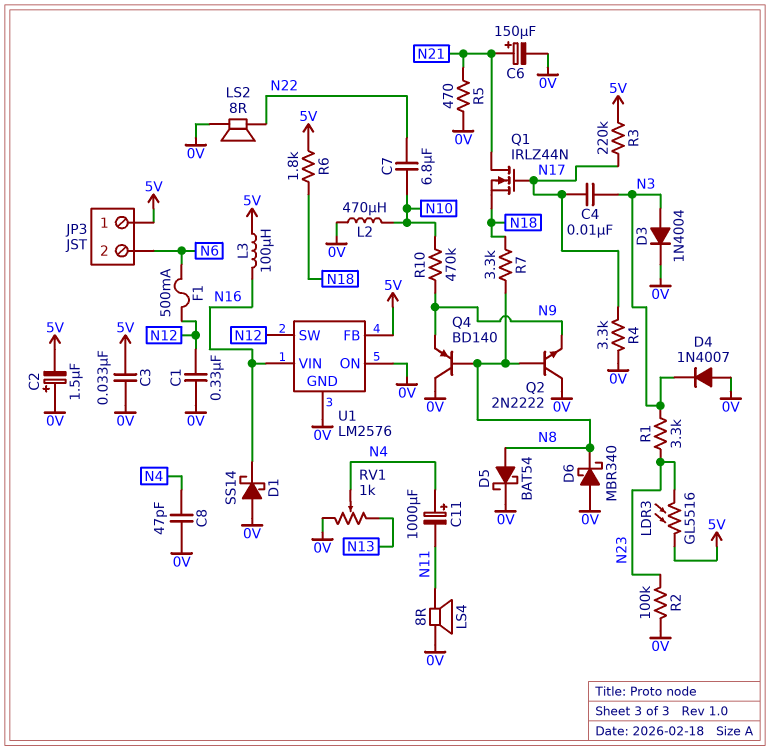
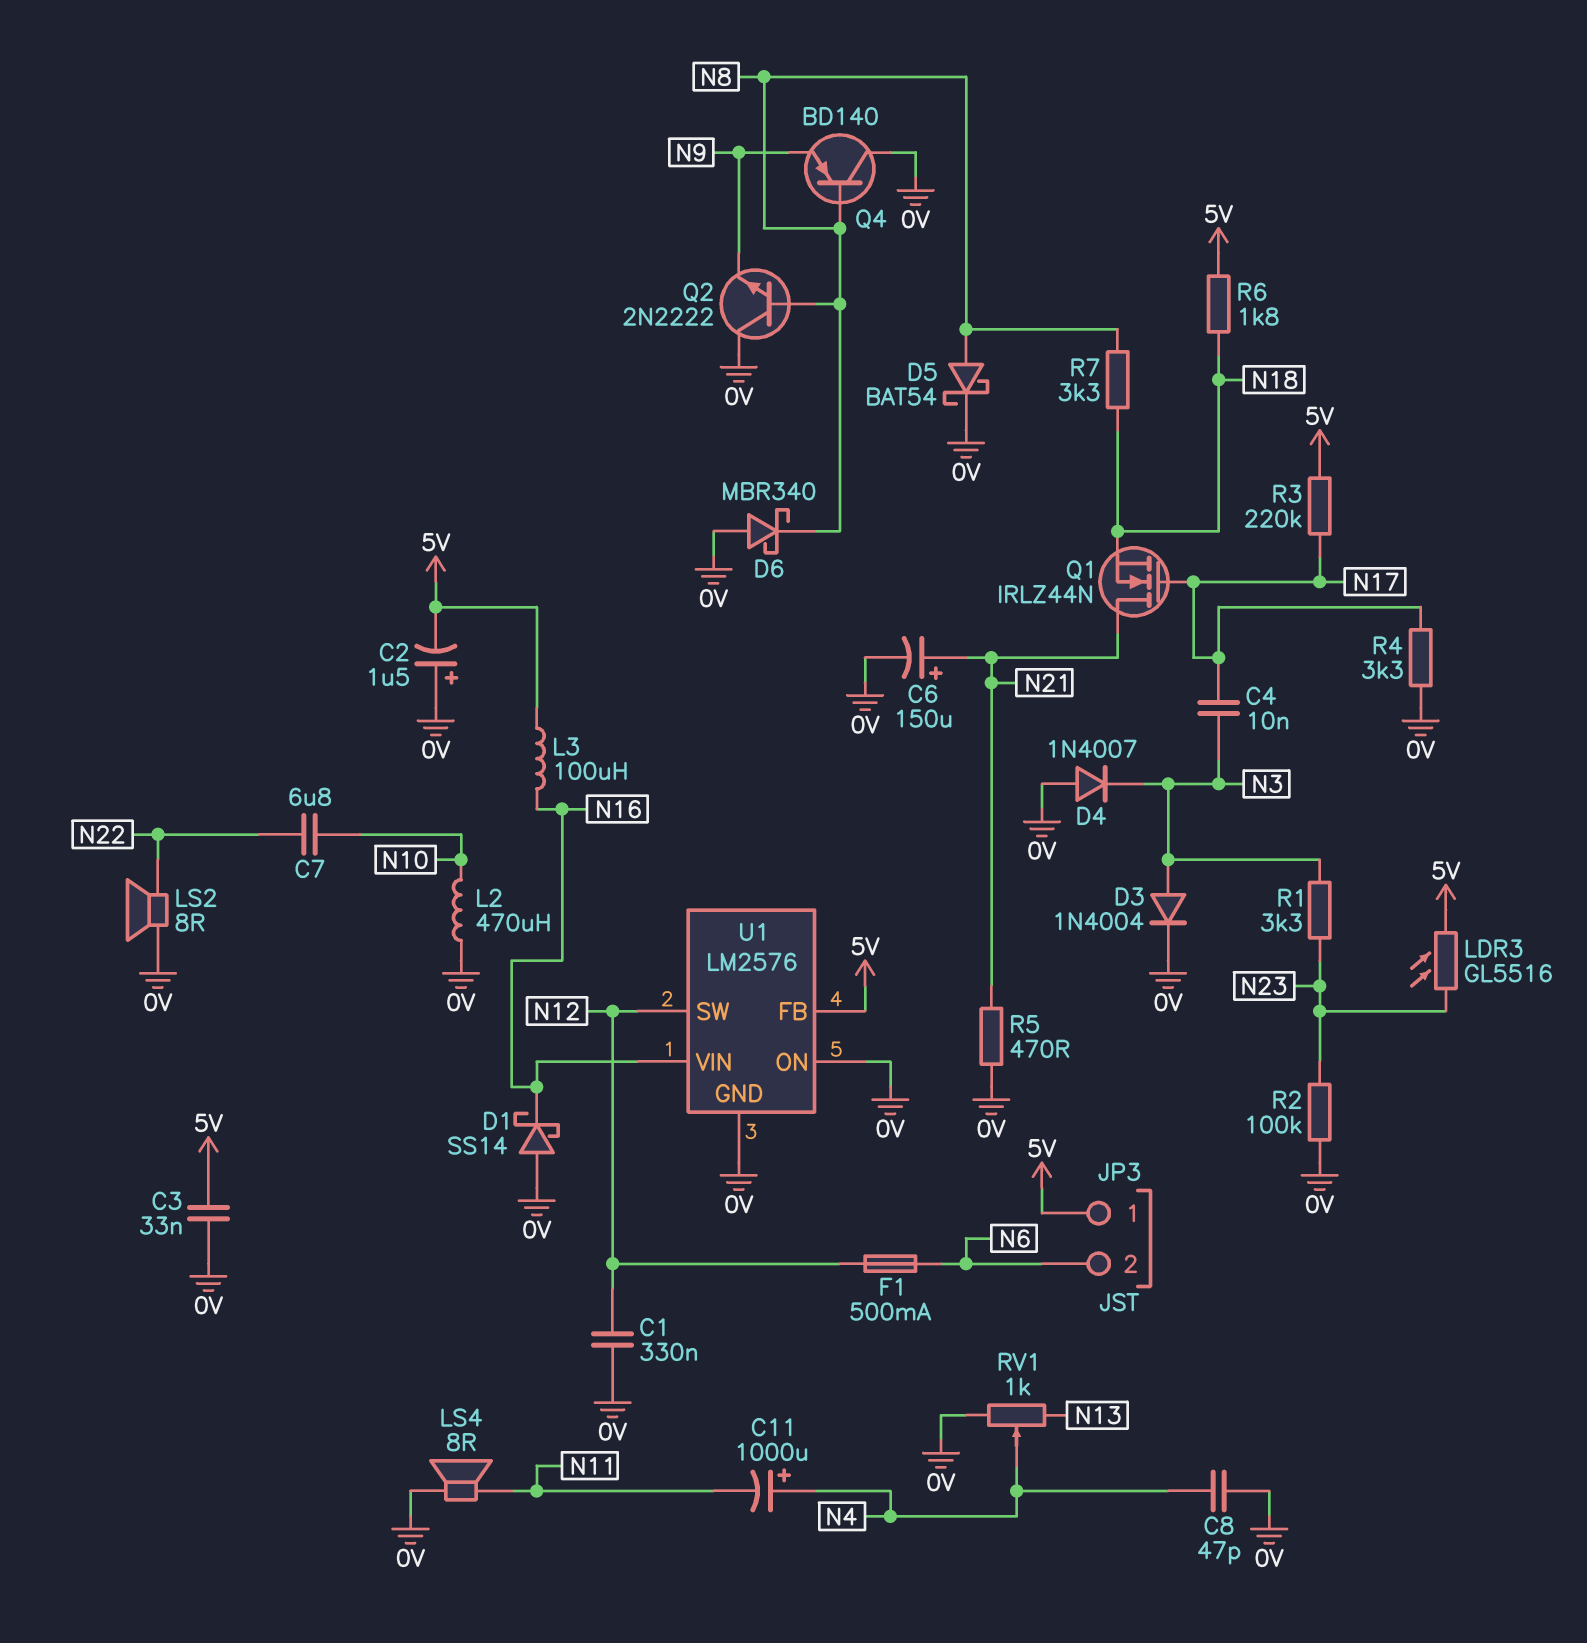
R10: 470k (N9, N10) -> none

